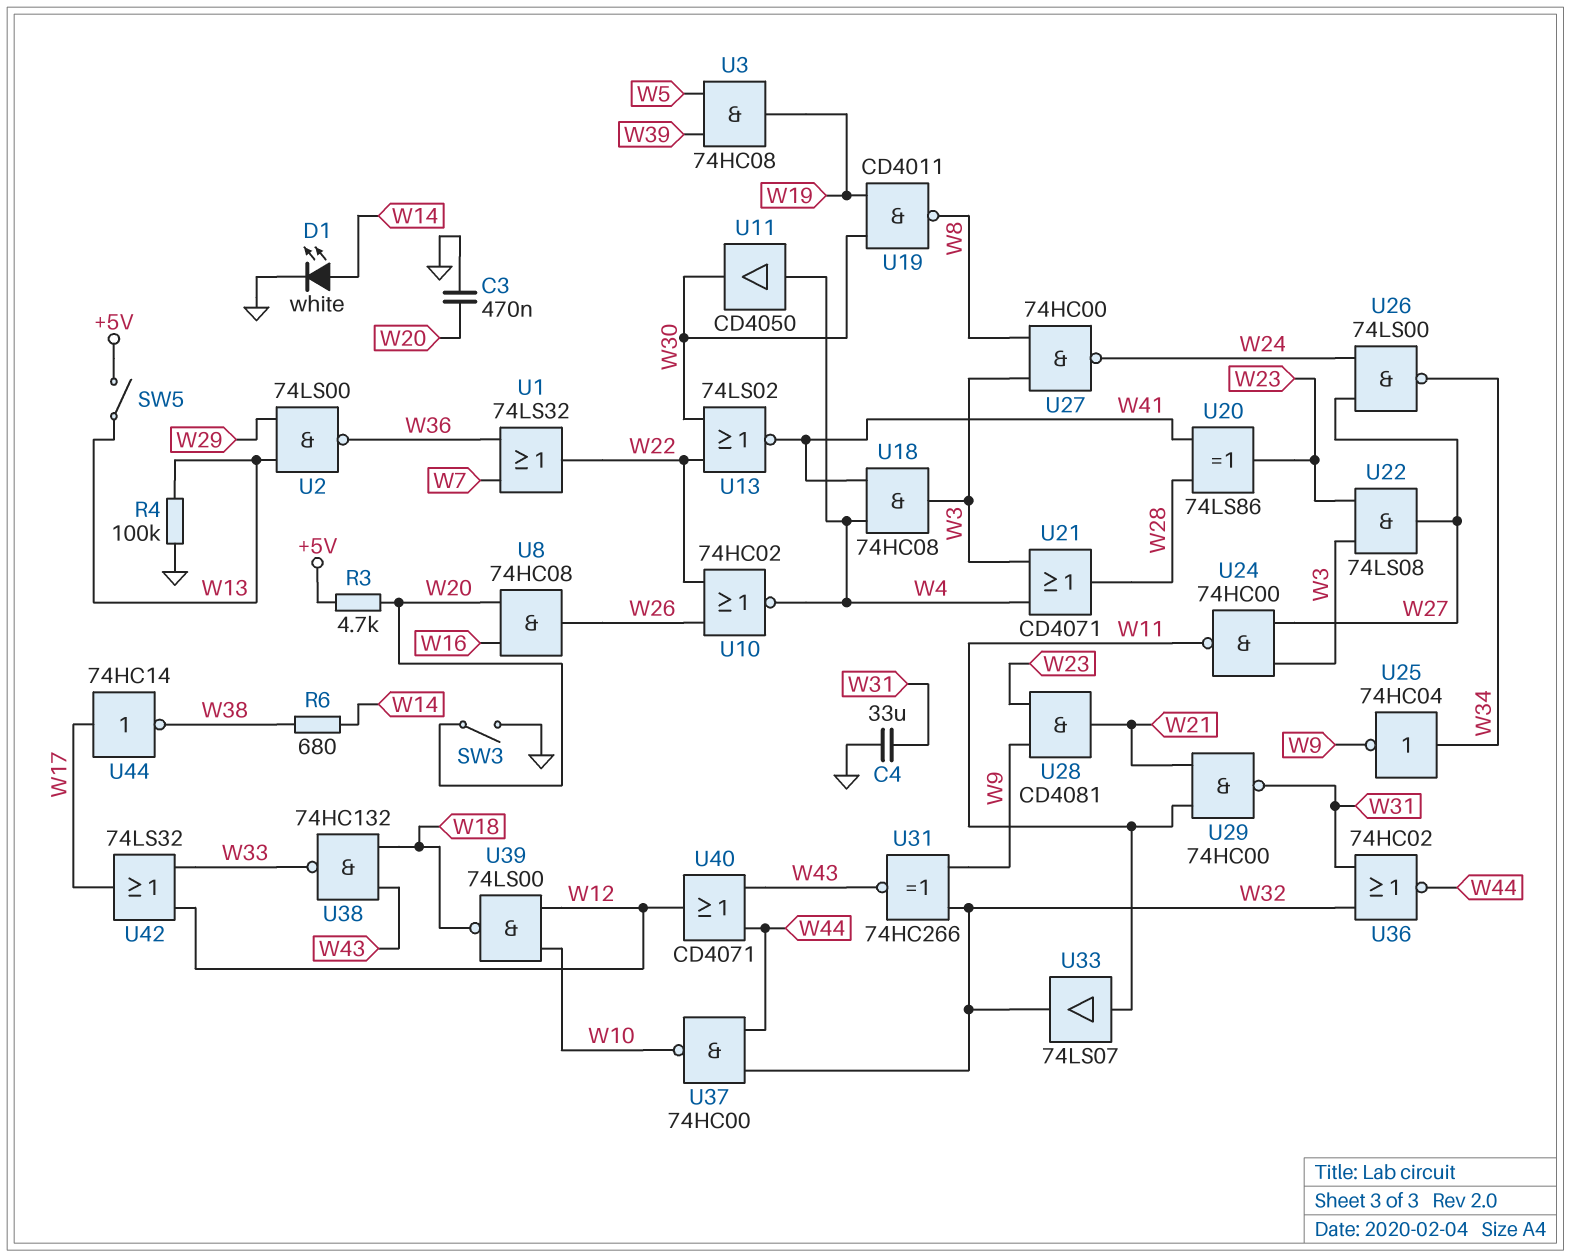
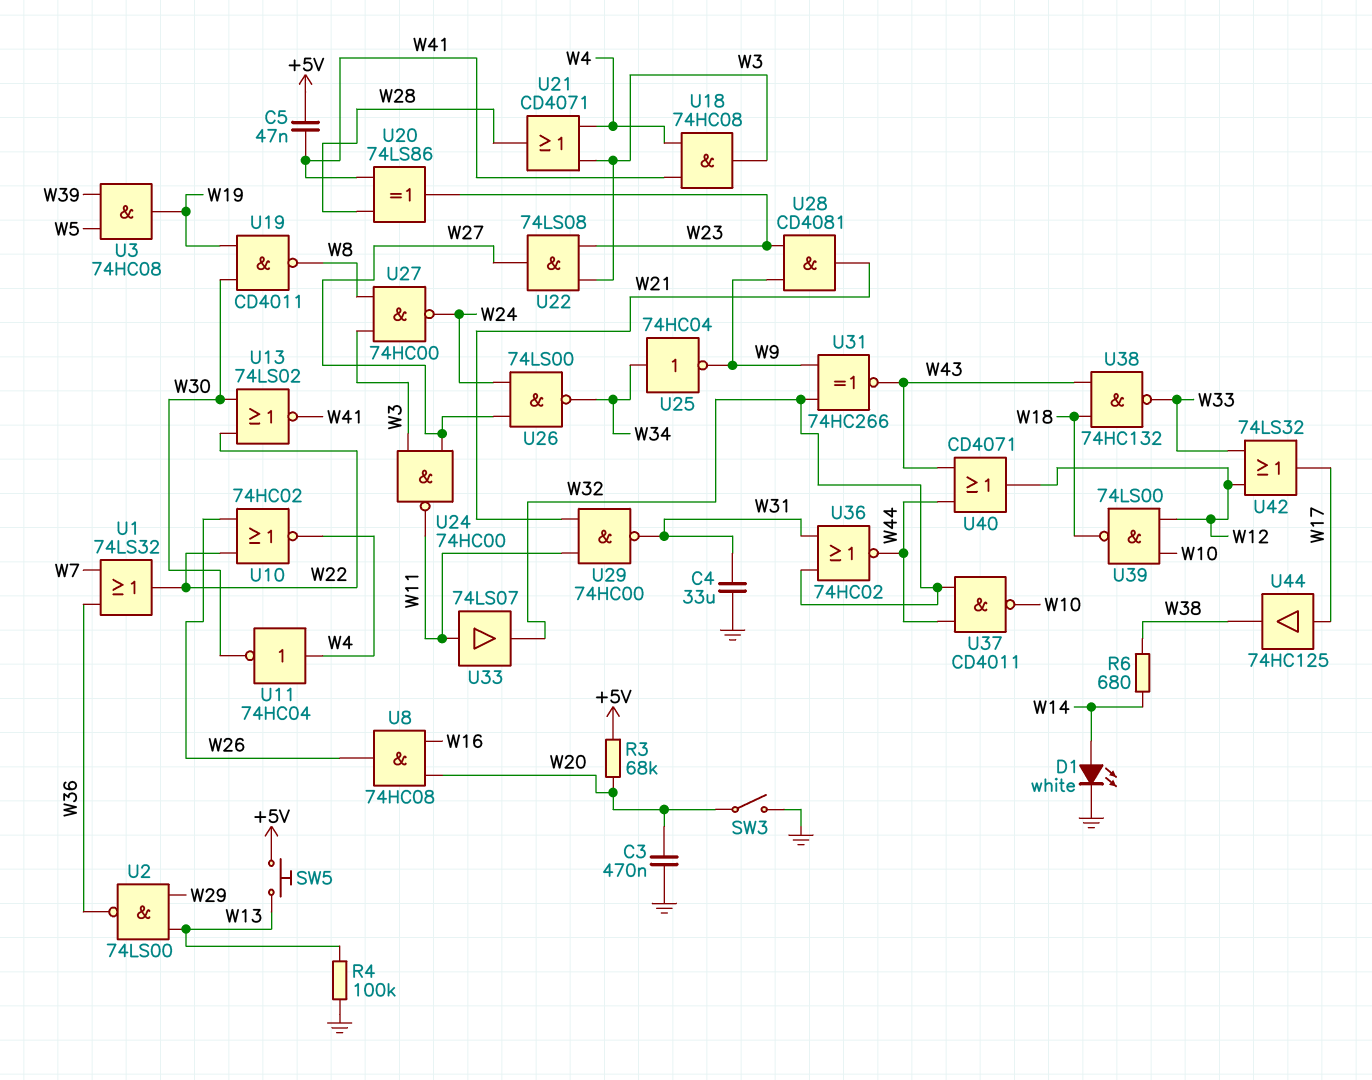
C5: none -> 47nF (+5V, W41)
R3: 4.7k (+5V, W20) -> 68k (+5V, W20)
SW5: switch (+5V, W13) -> button (+5V, W13)
U11: buffer CD4050 (in W4, out W30) -> NOT 74HC04 (in W4, out W30)
U37: NAND 74HC00 (in W32, in W44, out W10) -> NAND CD4011 (in W32, in W44, out W10)
U44: NOT 74HC14 (in W17, out W38) -> buffer 74HC125 (in W17, out W38)

